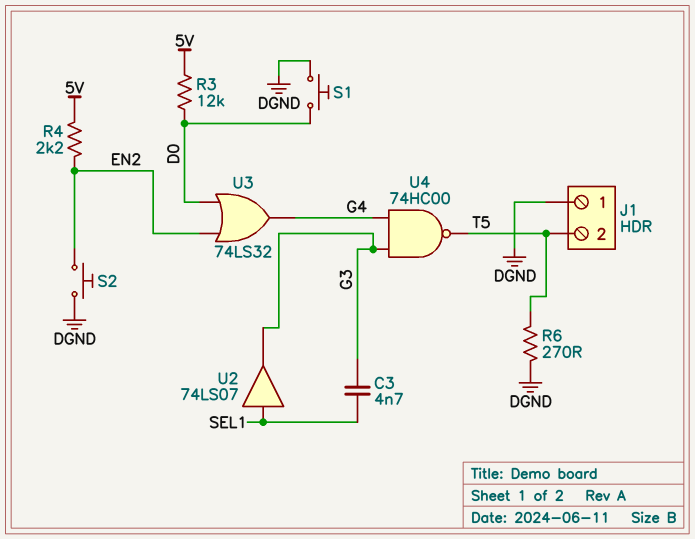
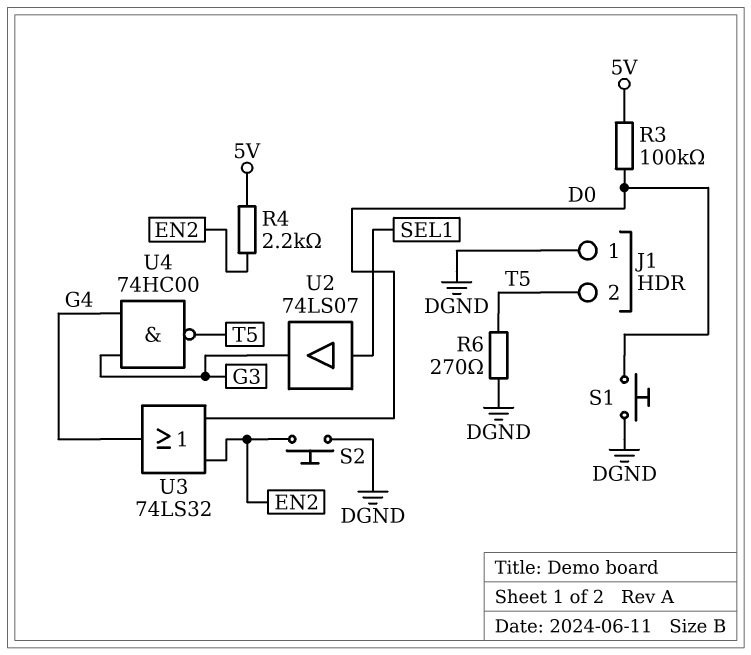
C3: 4.7nF (G3, SEL1) -> none
R3: 12k (5V, D0) -> 100k (5V, D0)

